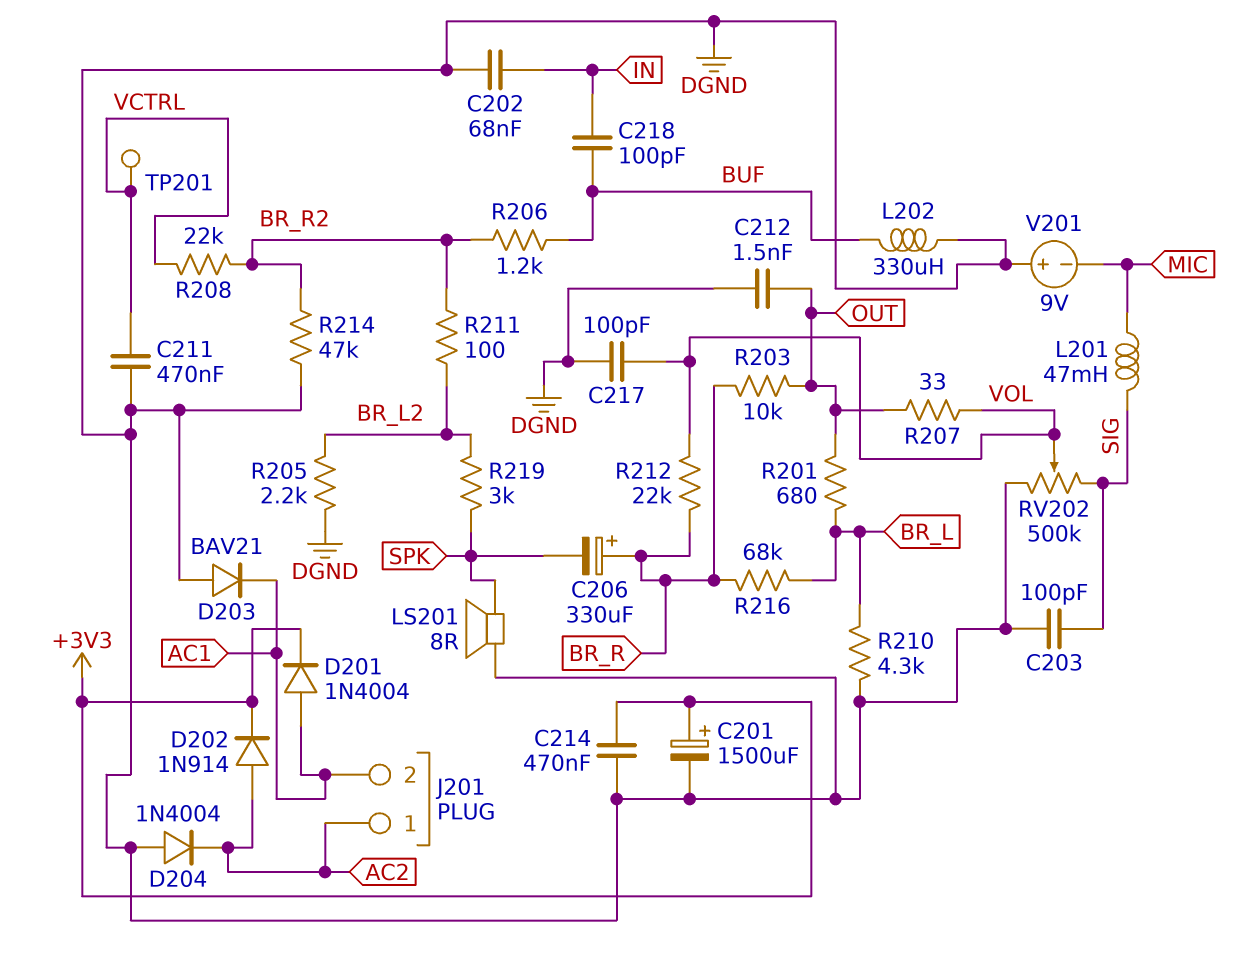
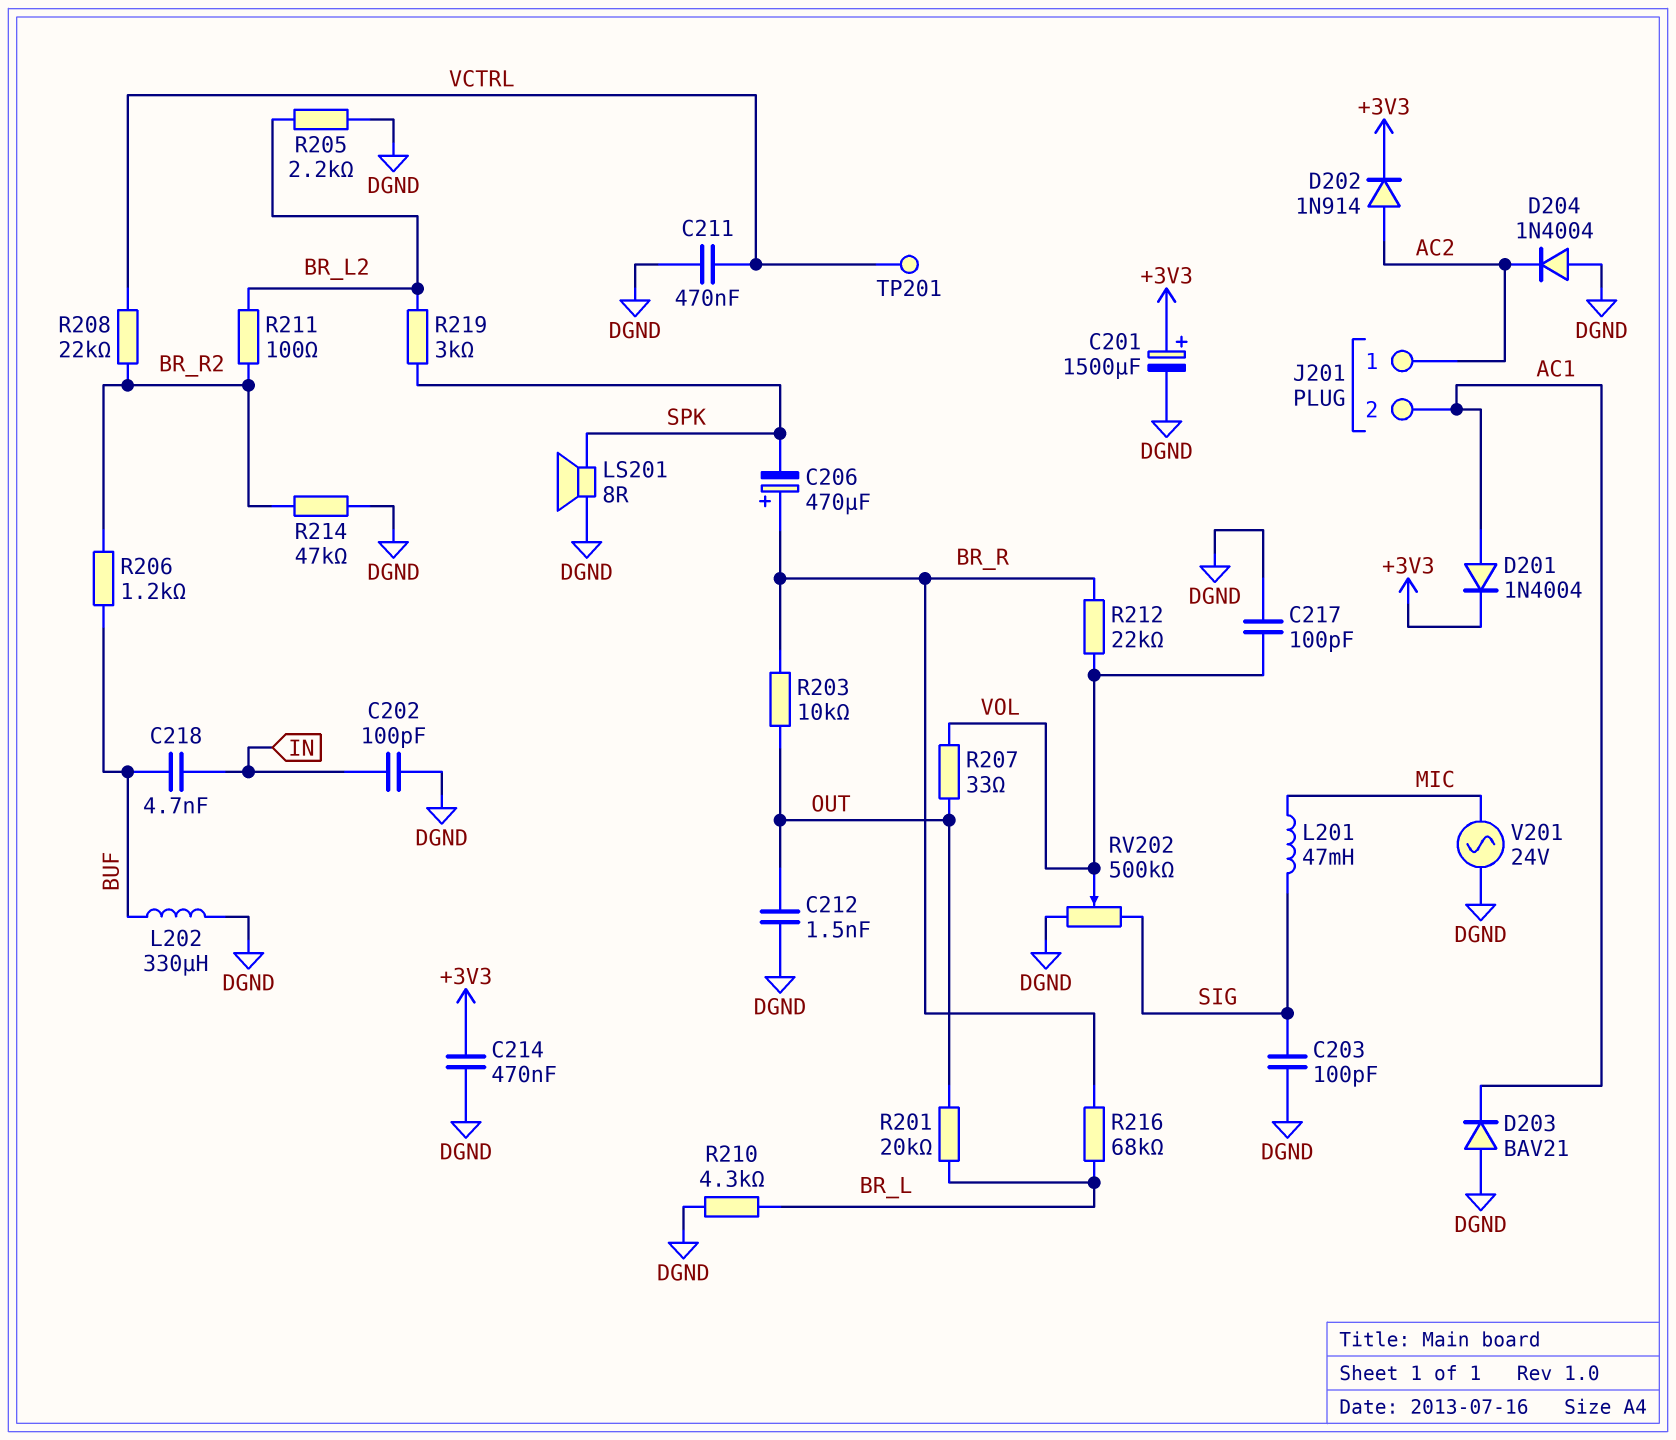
C202: 68nF (DGND, IN) -> 100pF (DGND, IN)
C206: 330uF (plus BR_R, minus SPK) -> 470uF (plus BR_R, minus SPK)
C218: 100pF (BUF, IN) -> 4.7nF (BUF, IN)
R201: 680 (BR_L, OUT) -> 20k (BR_L, OUT)
V201: 9V (plus DGND, minus MIC) -> AC 24V (DGND, MIC)

